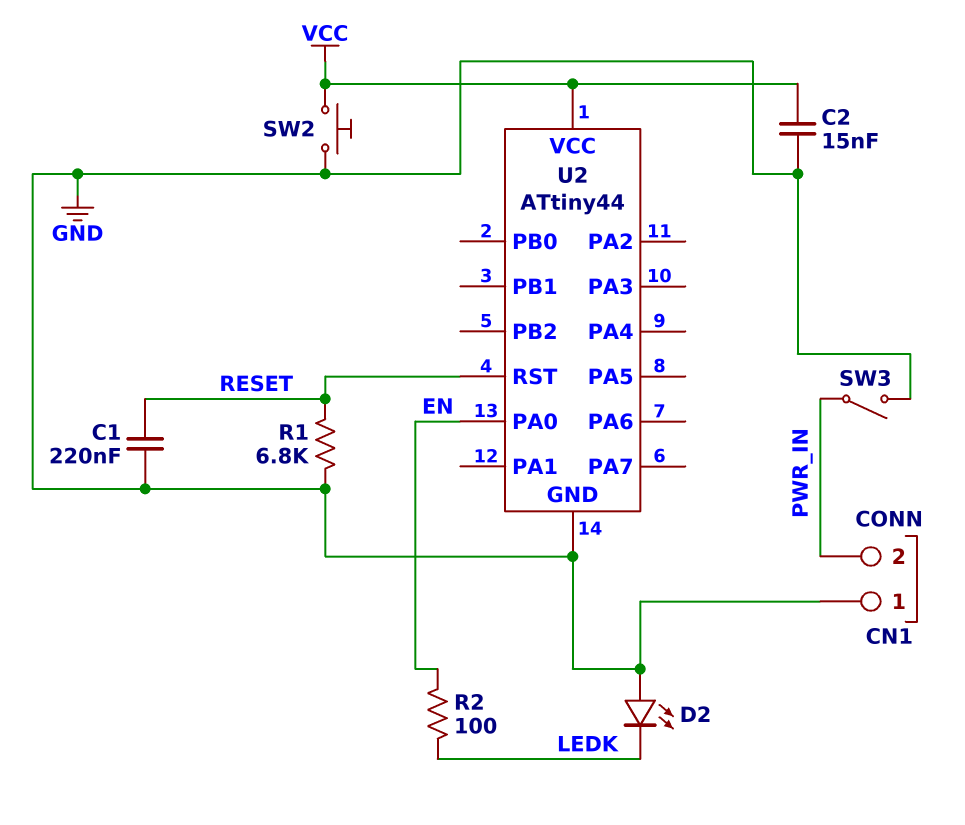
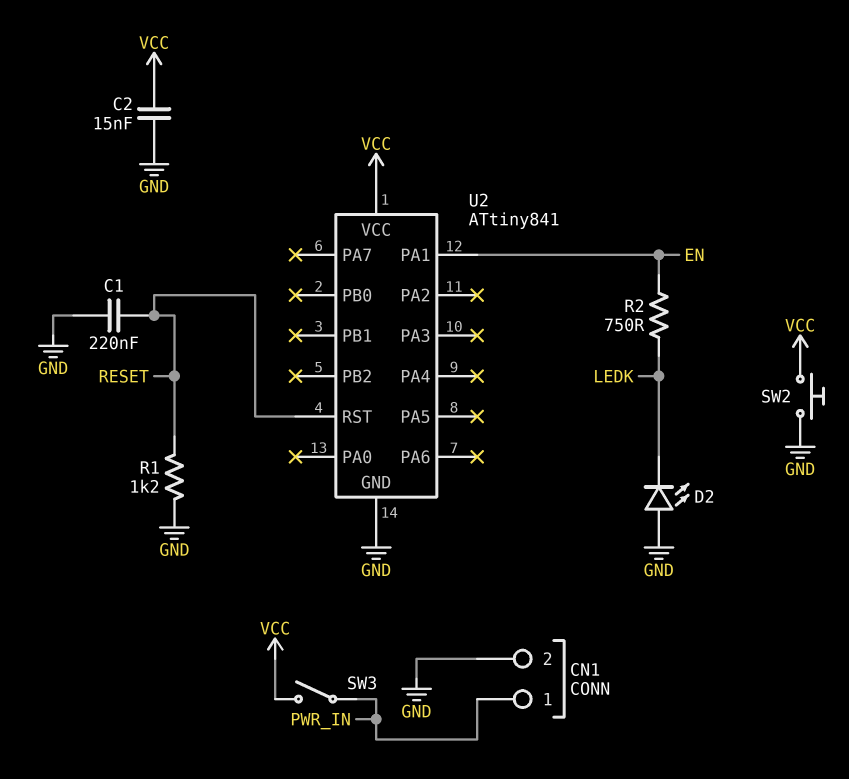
CN1 pin 1: GND -> PWR_IN
CN1 pin 2: PWR_IN -> GND
R1: 6.8k (GND, RESET) -> 1.2k (GND, RESET)
R2: 100 (EN, LEDK) -> 750 (EN, LEDK)
SW3: switch (GND, PWR_IN) -> switch (PWR_IN, VCC)
U2: ATtiny44 -> ATtiny841
U2 pin PA0: EN -> none
U2 pin PA1: none -> EN

